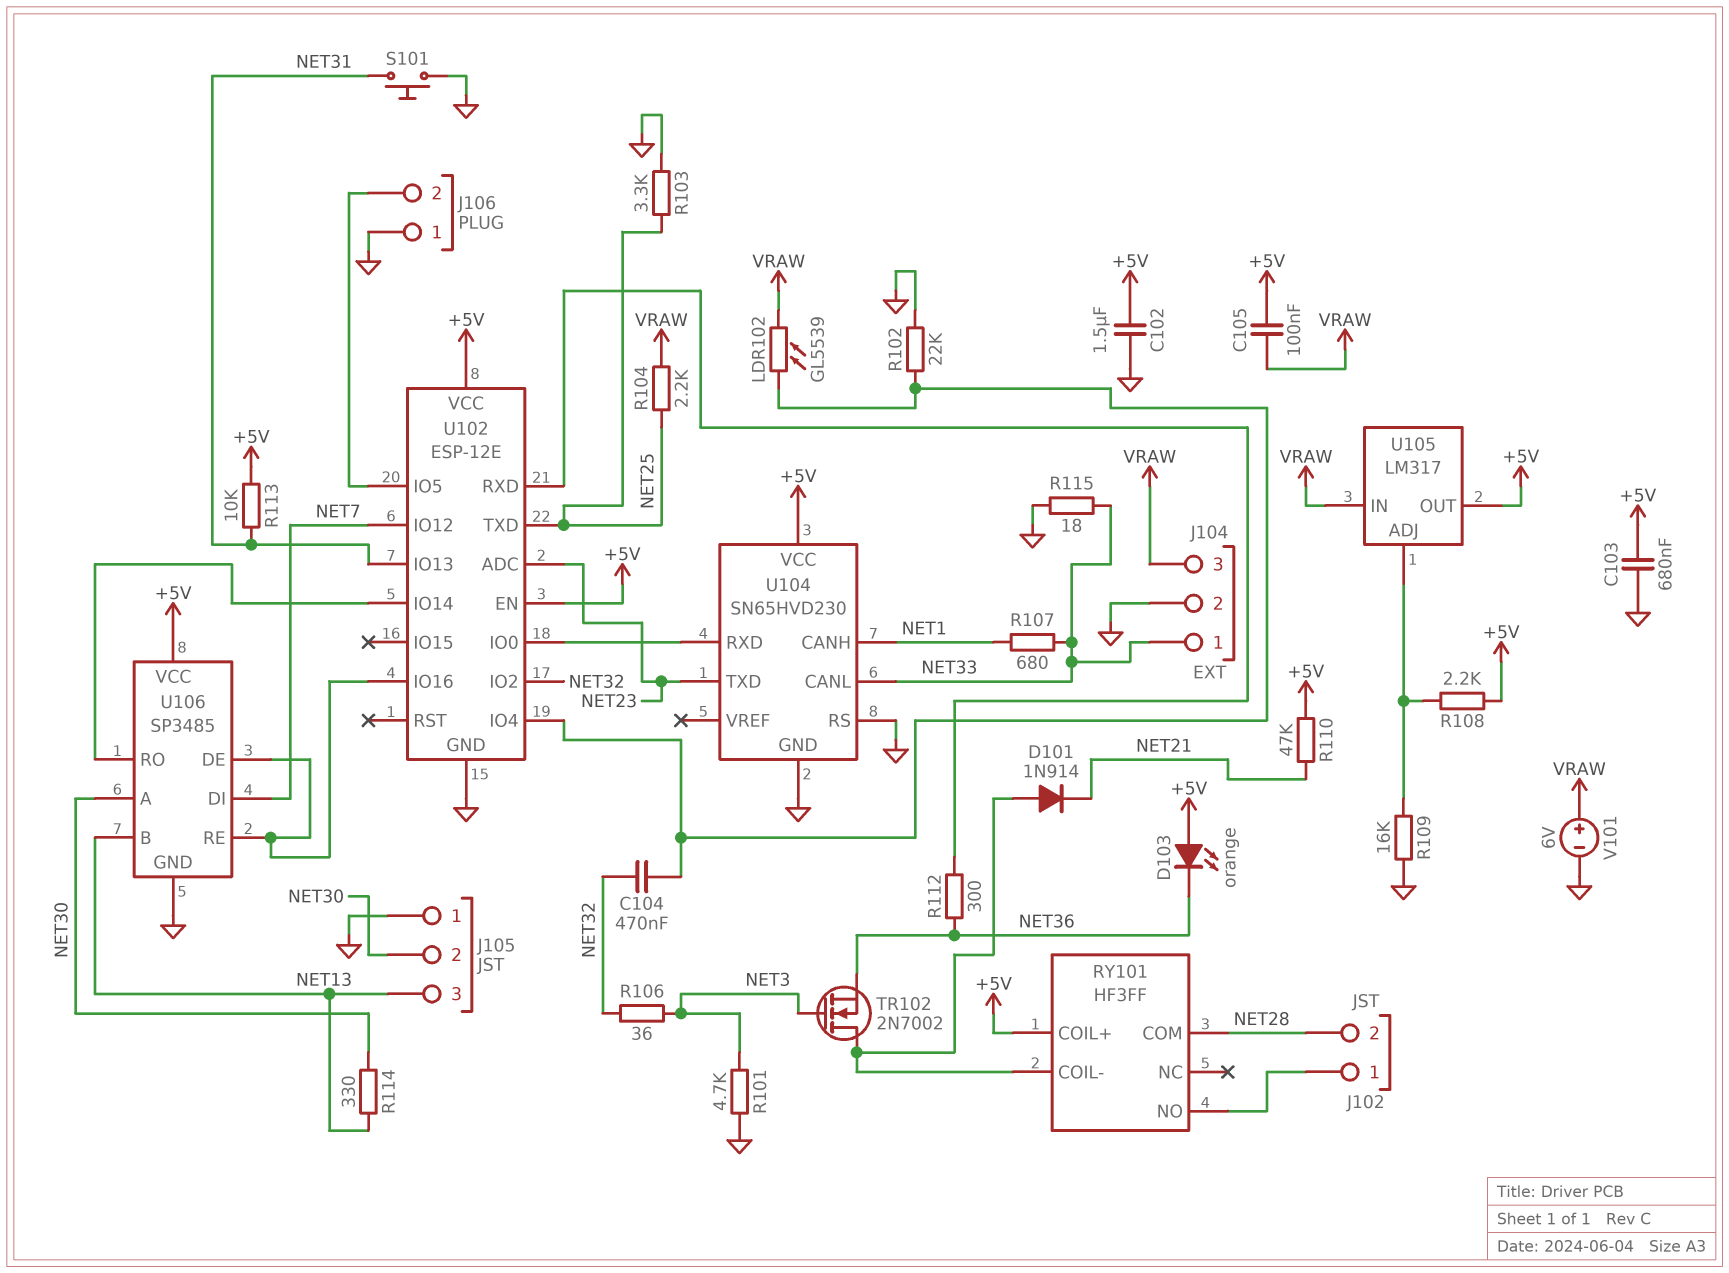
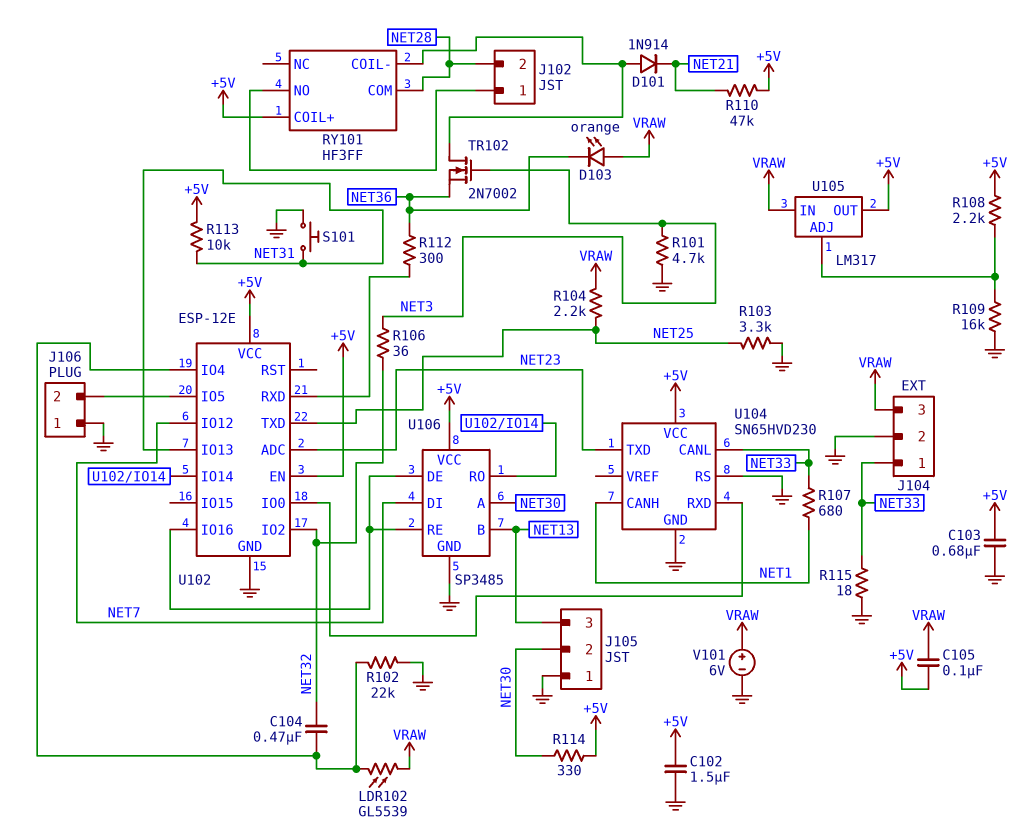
D103: LED orange (A +5V, K NET36) -> LED orange (A VRAW, K NET36)
R114: 330 (NET13, NET30) -> 330 (+5V, NET30)

